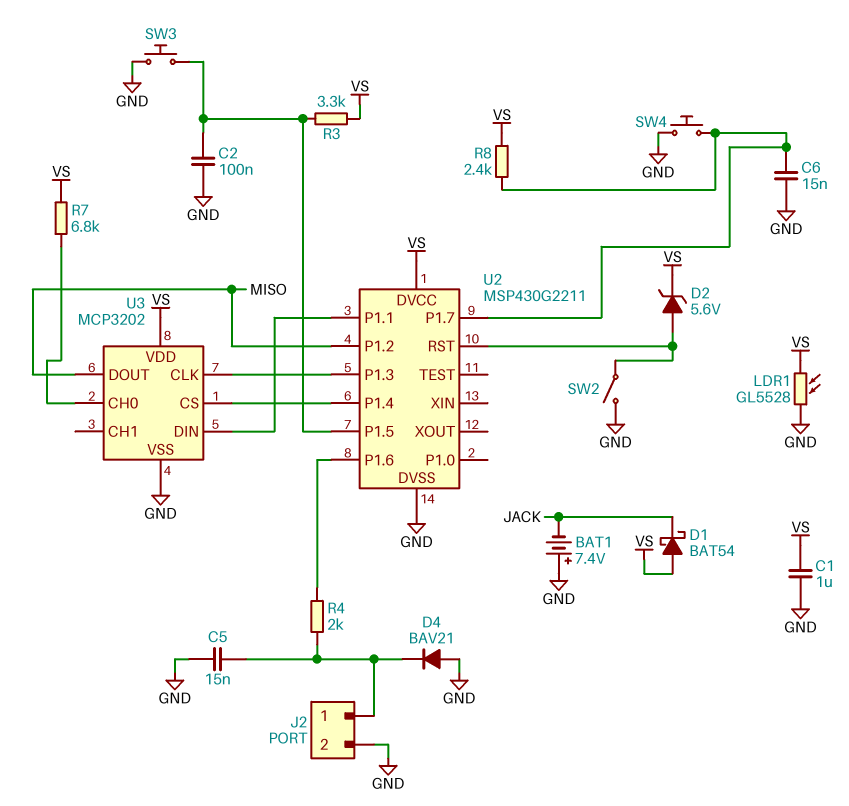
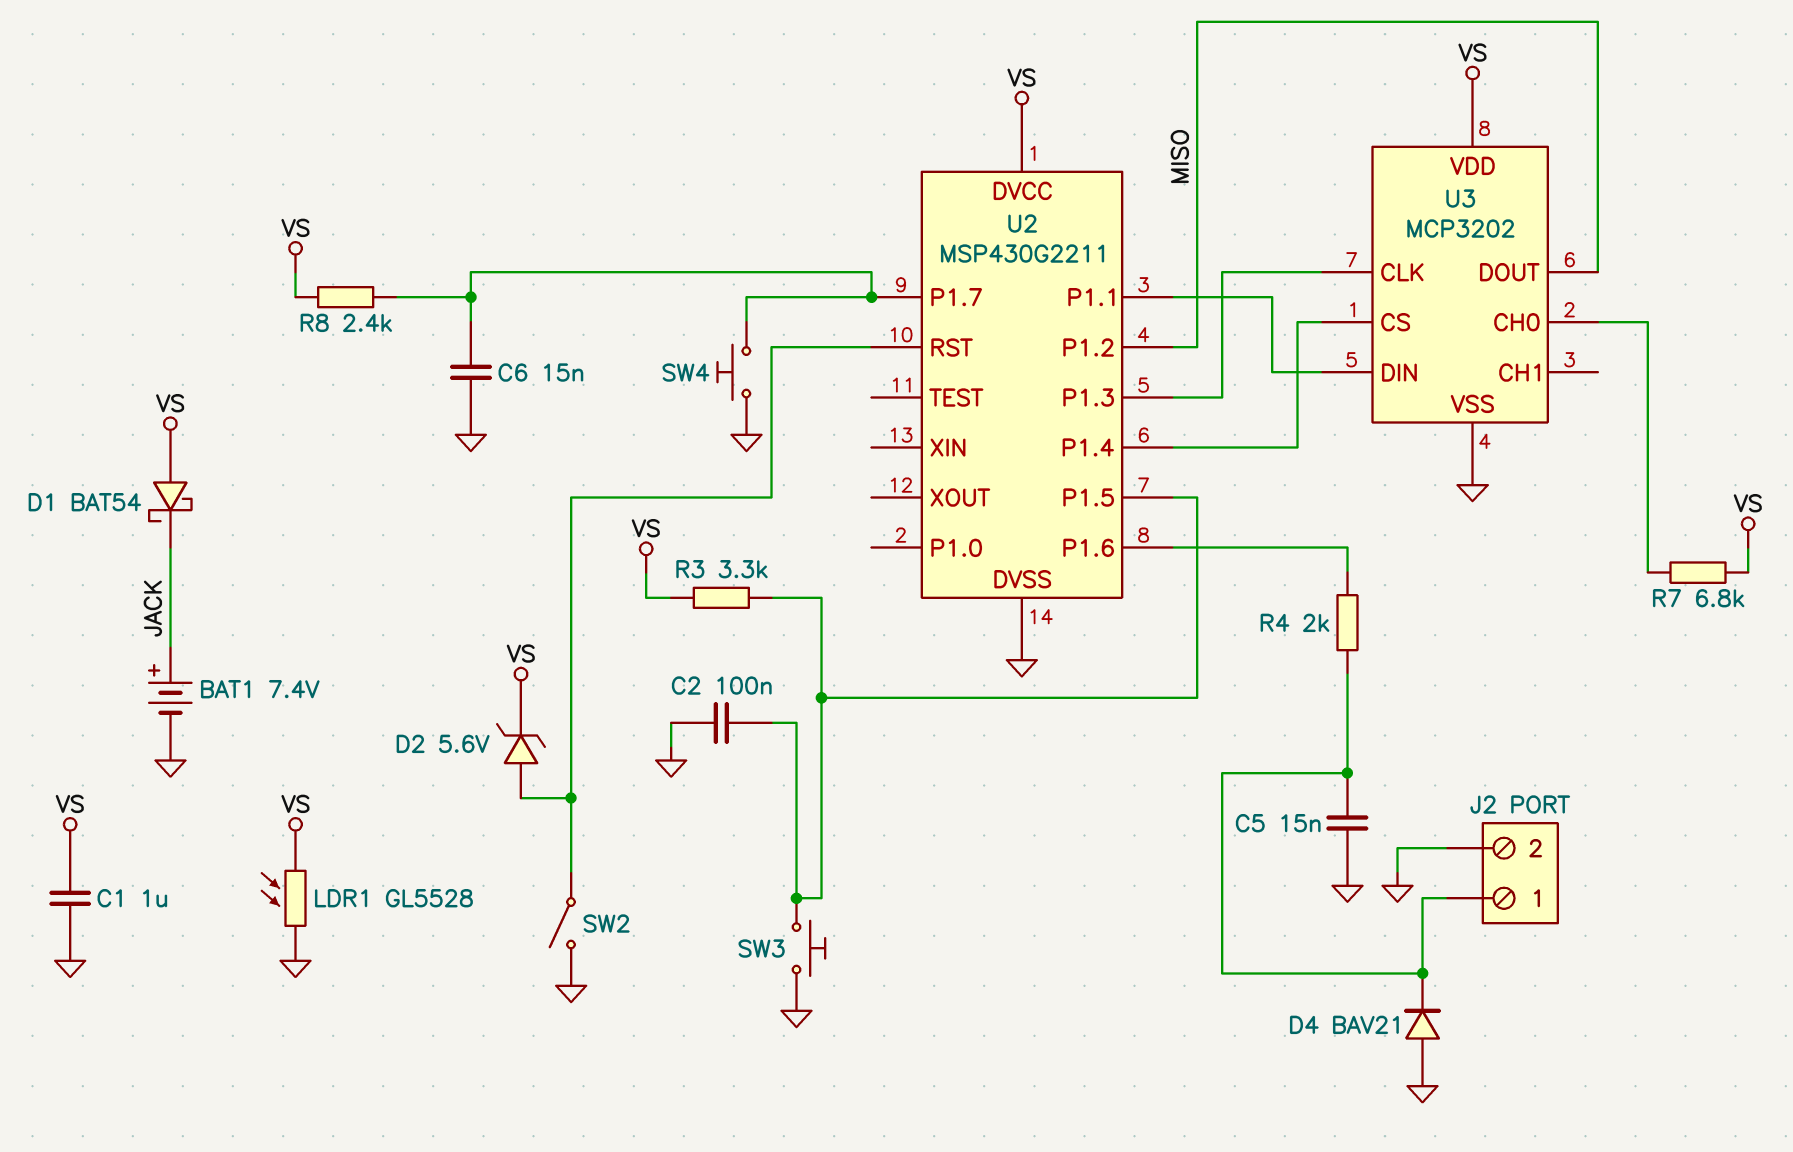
BAT1: 7.4V (plus GND, minus JACK) -> 7.4V (plus JACK, minus GND)

